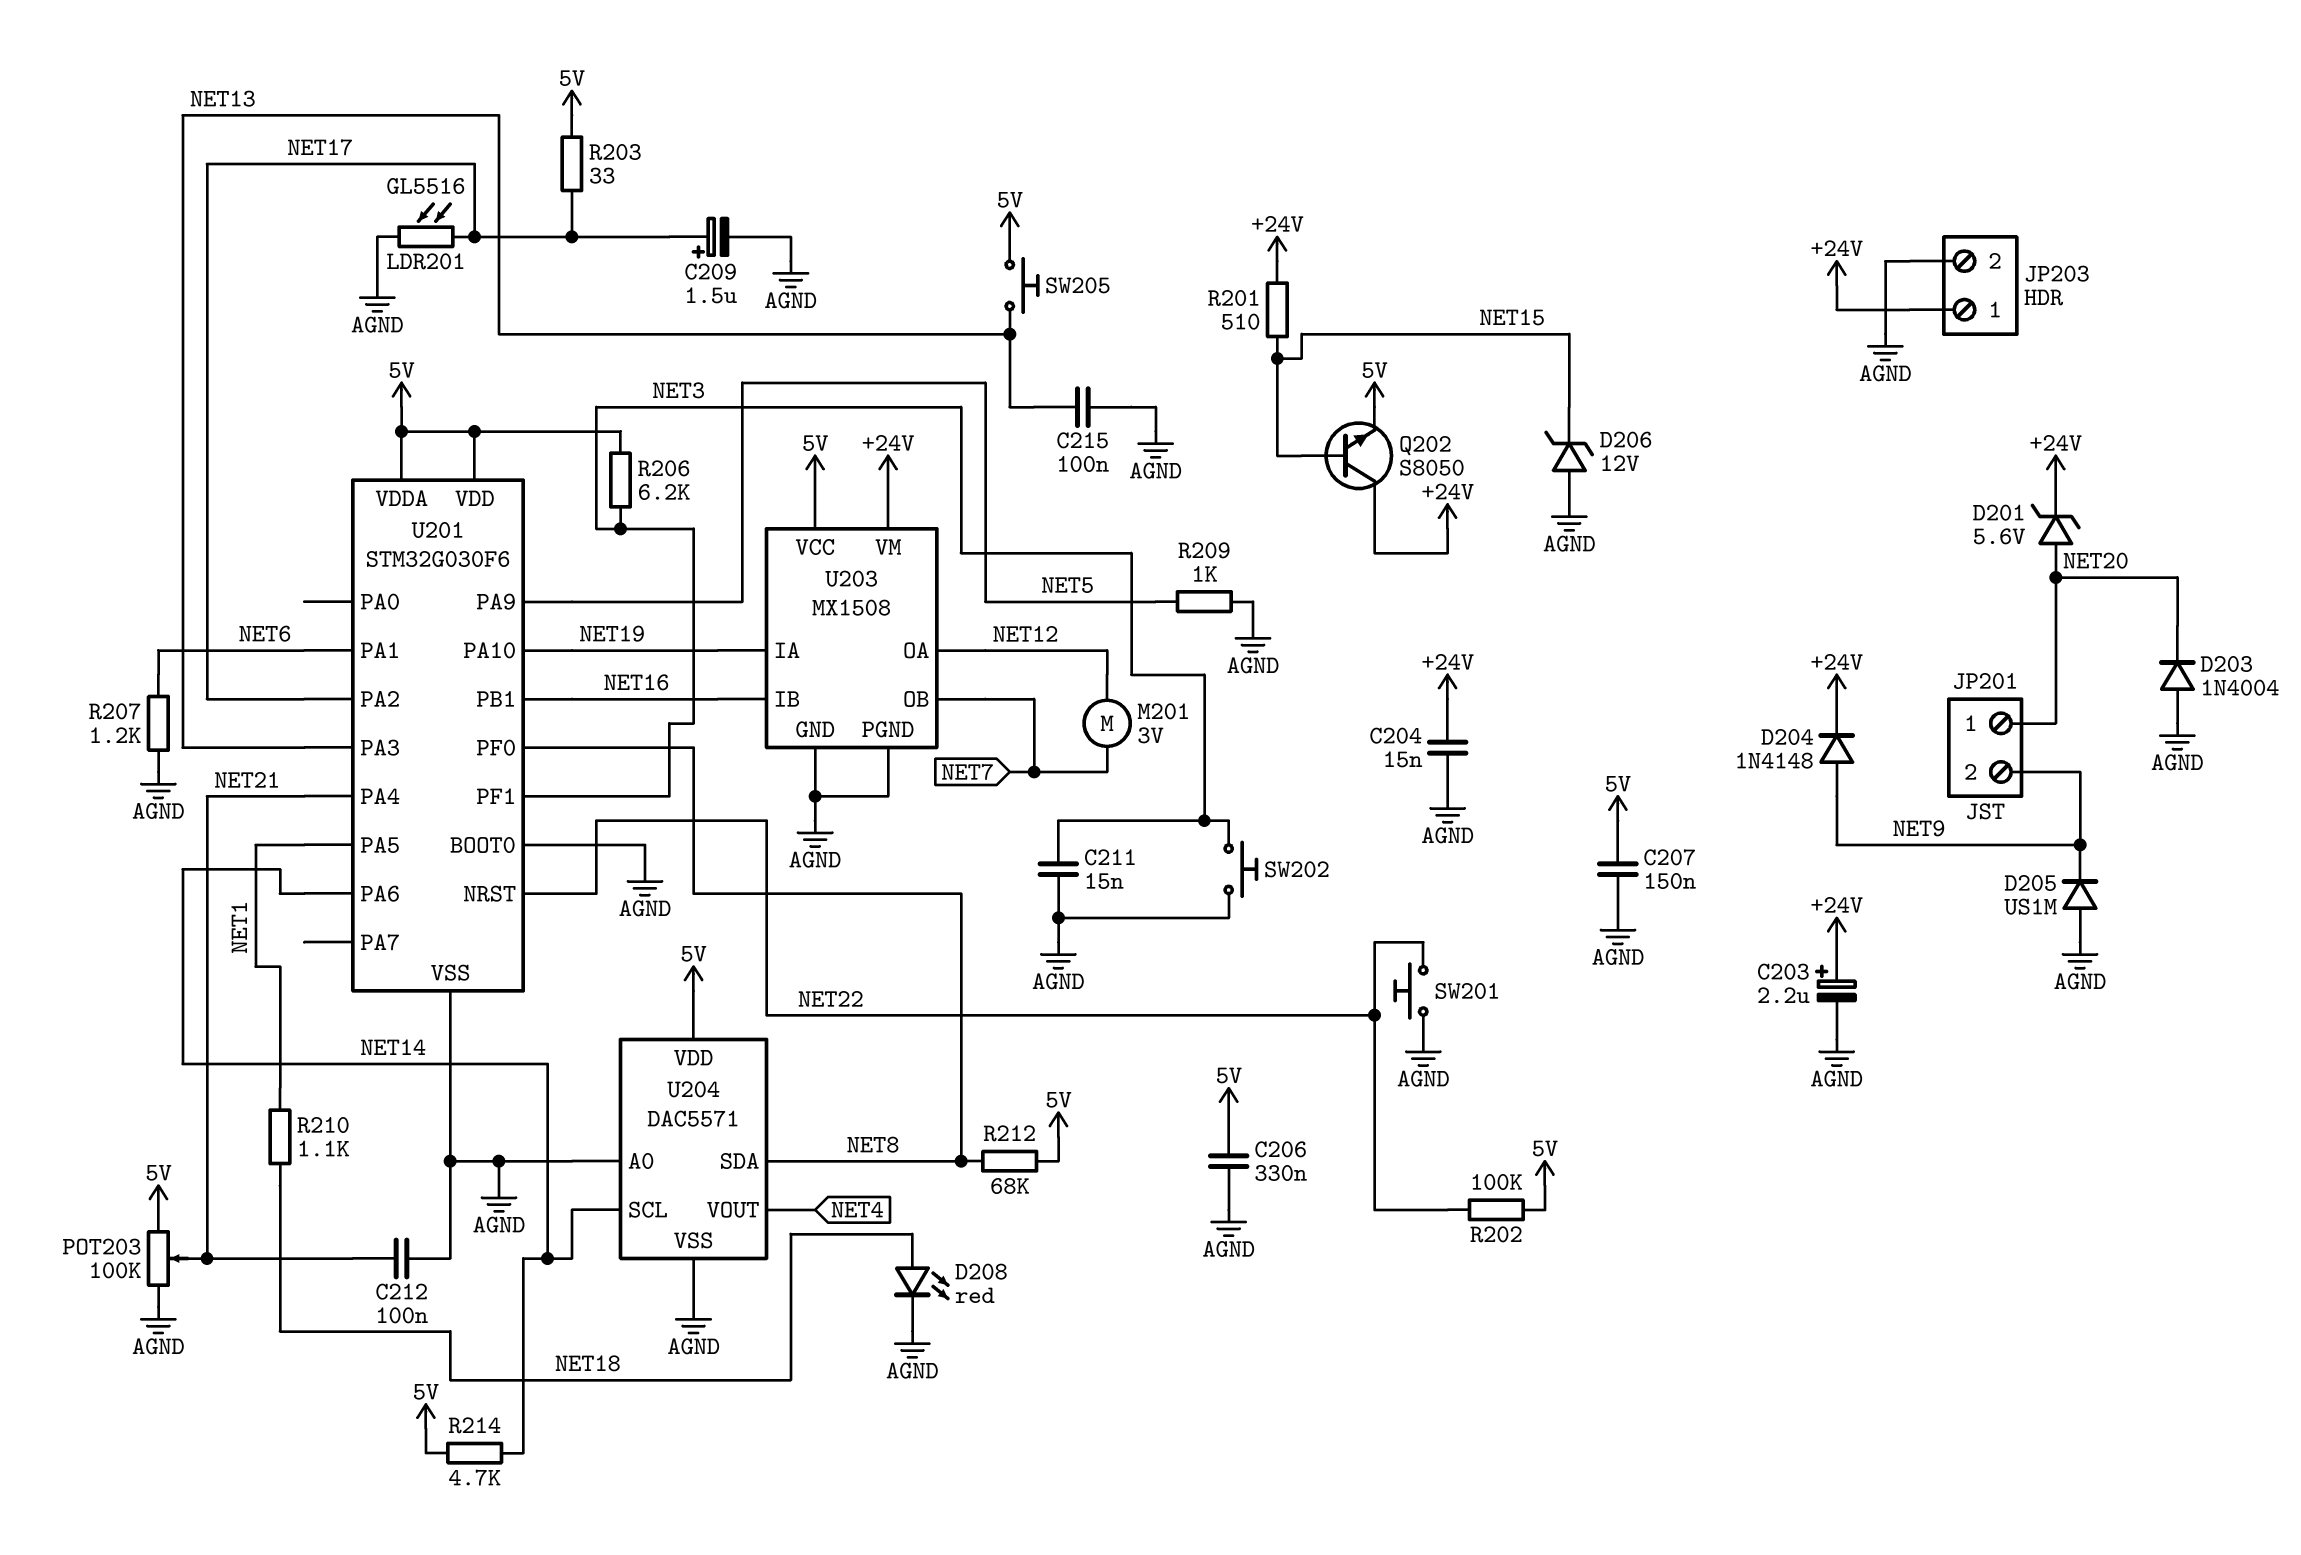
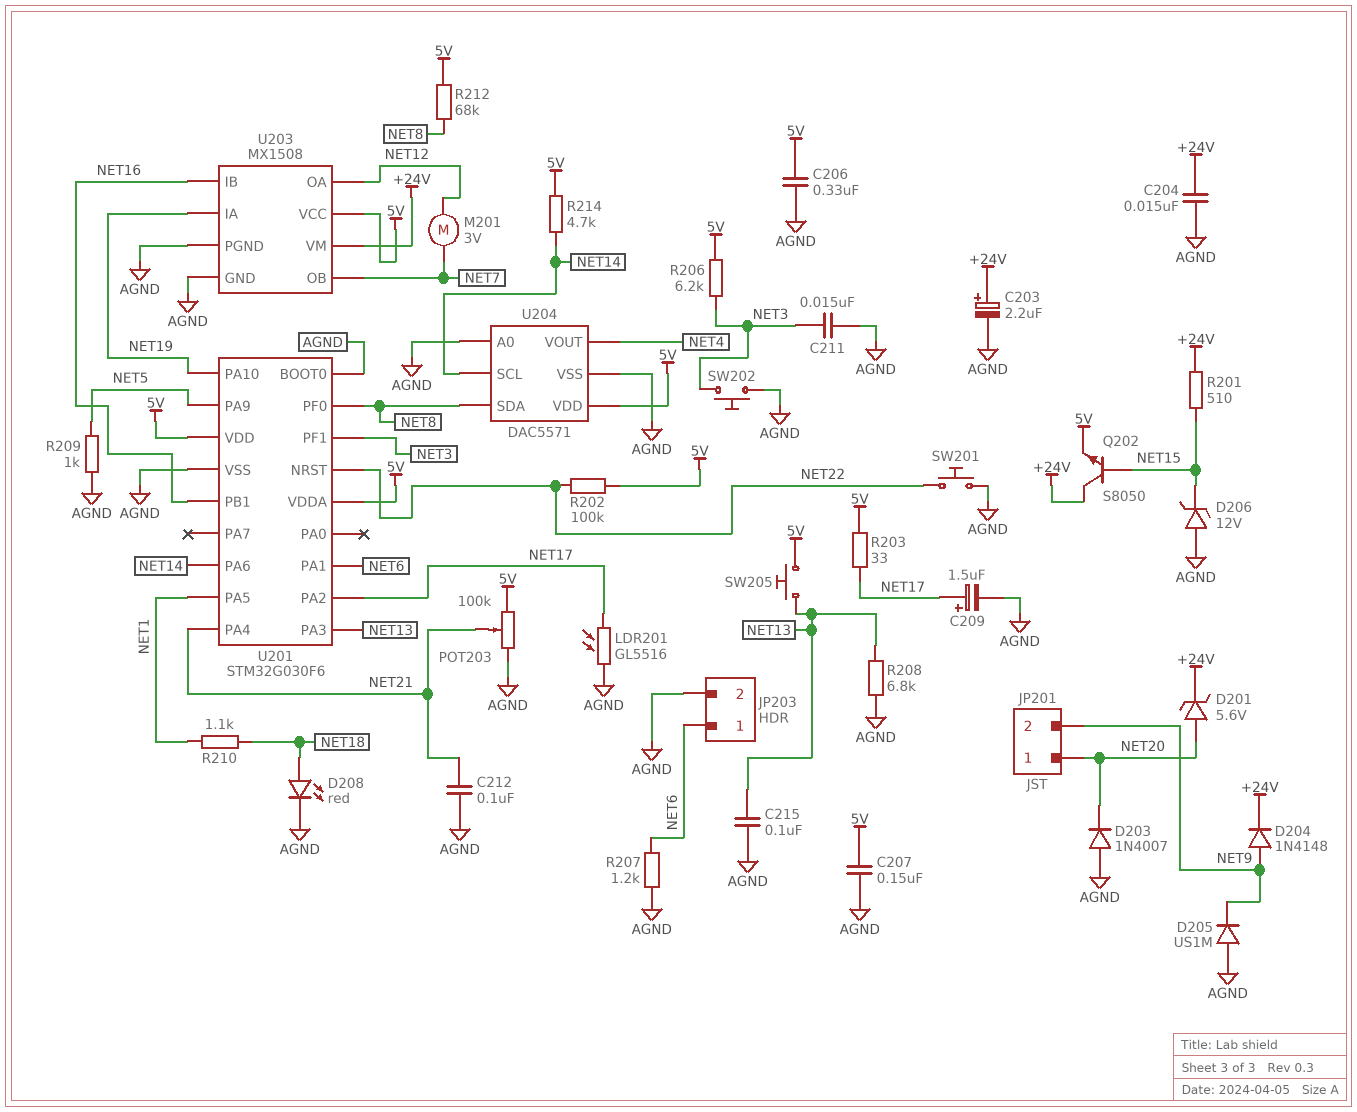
D203: diode 1N4004 (A AGND, K NET20) -> diode 1N4007 (A AGND, K NET20)
JP203 pin 1: +24V -> NET6
R208: none -> 6.8k (AGND, NET13)

